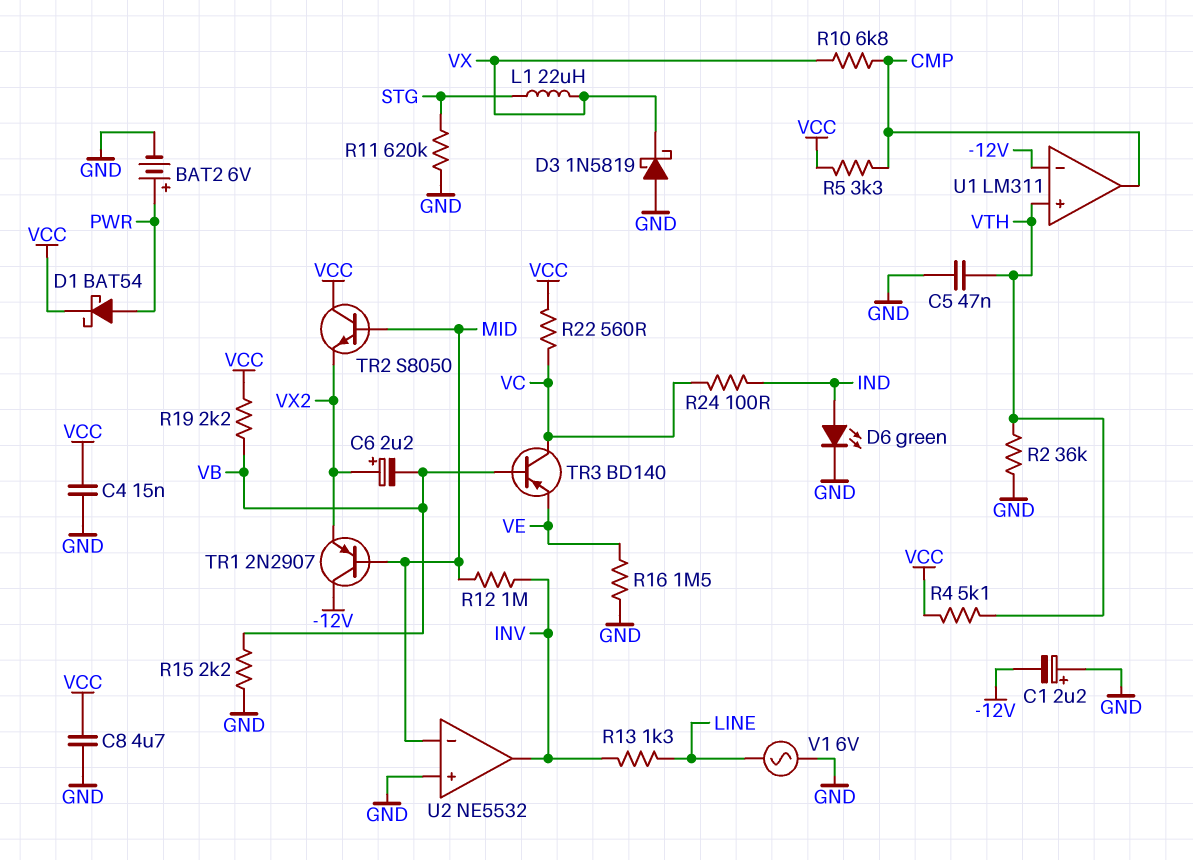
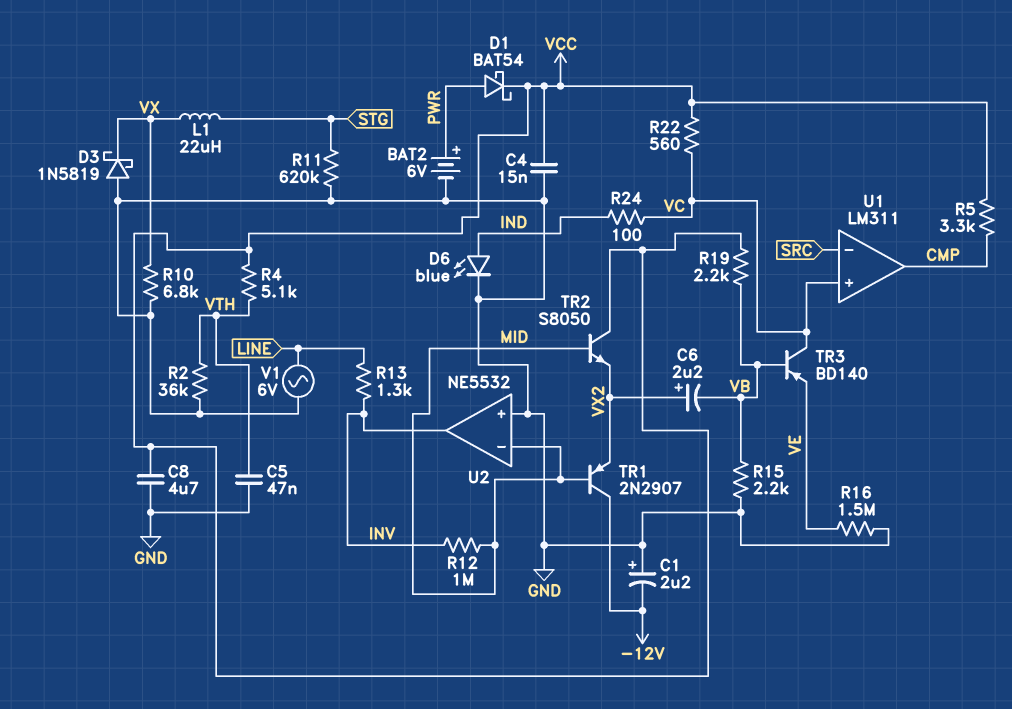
D6: LED green (A IND, K GND) -> LED blue (A IND, K GND)
R10: 6.8k (CMP, VX) -> 6.8k (GND, VX)
U1 pin in+: VTH -> VC
U1 pin in-: -12V -> SRC

